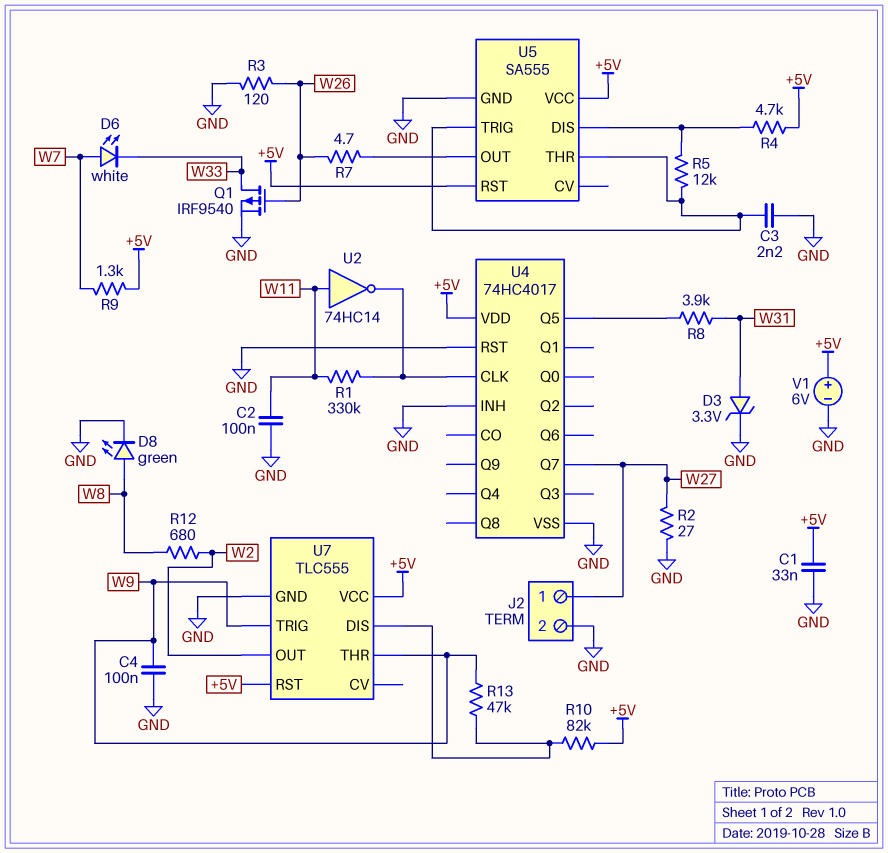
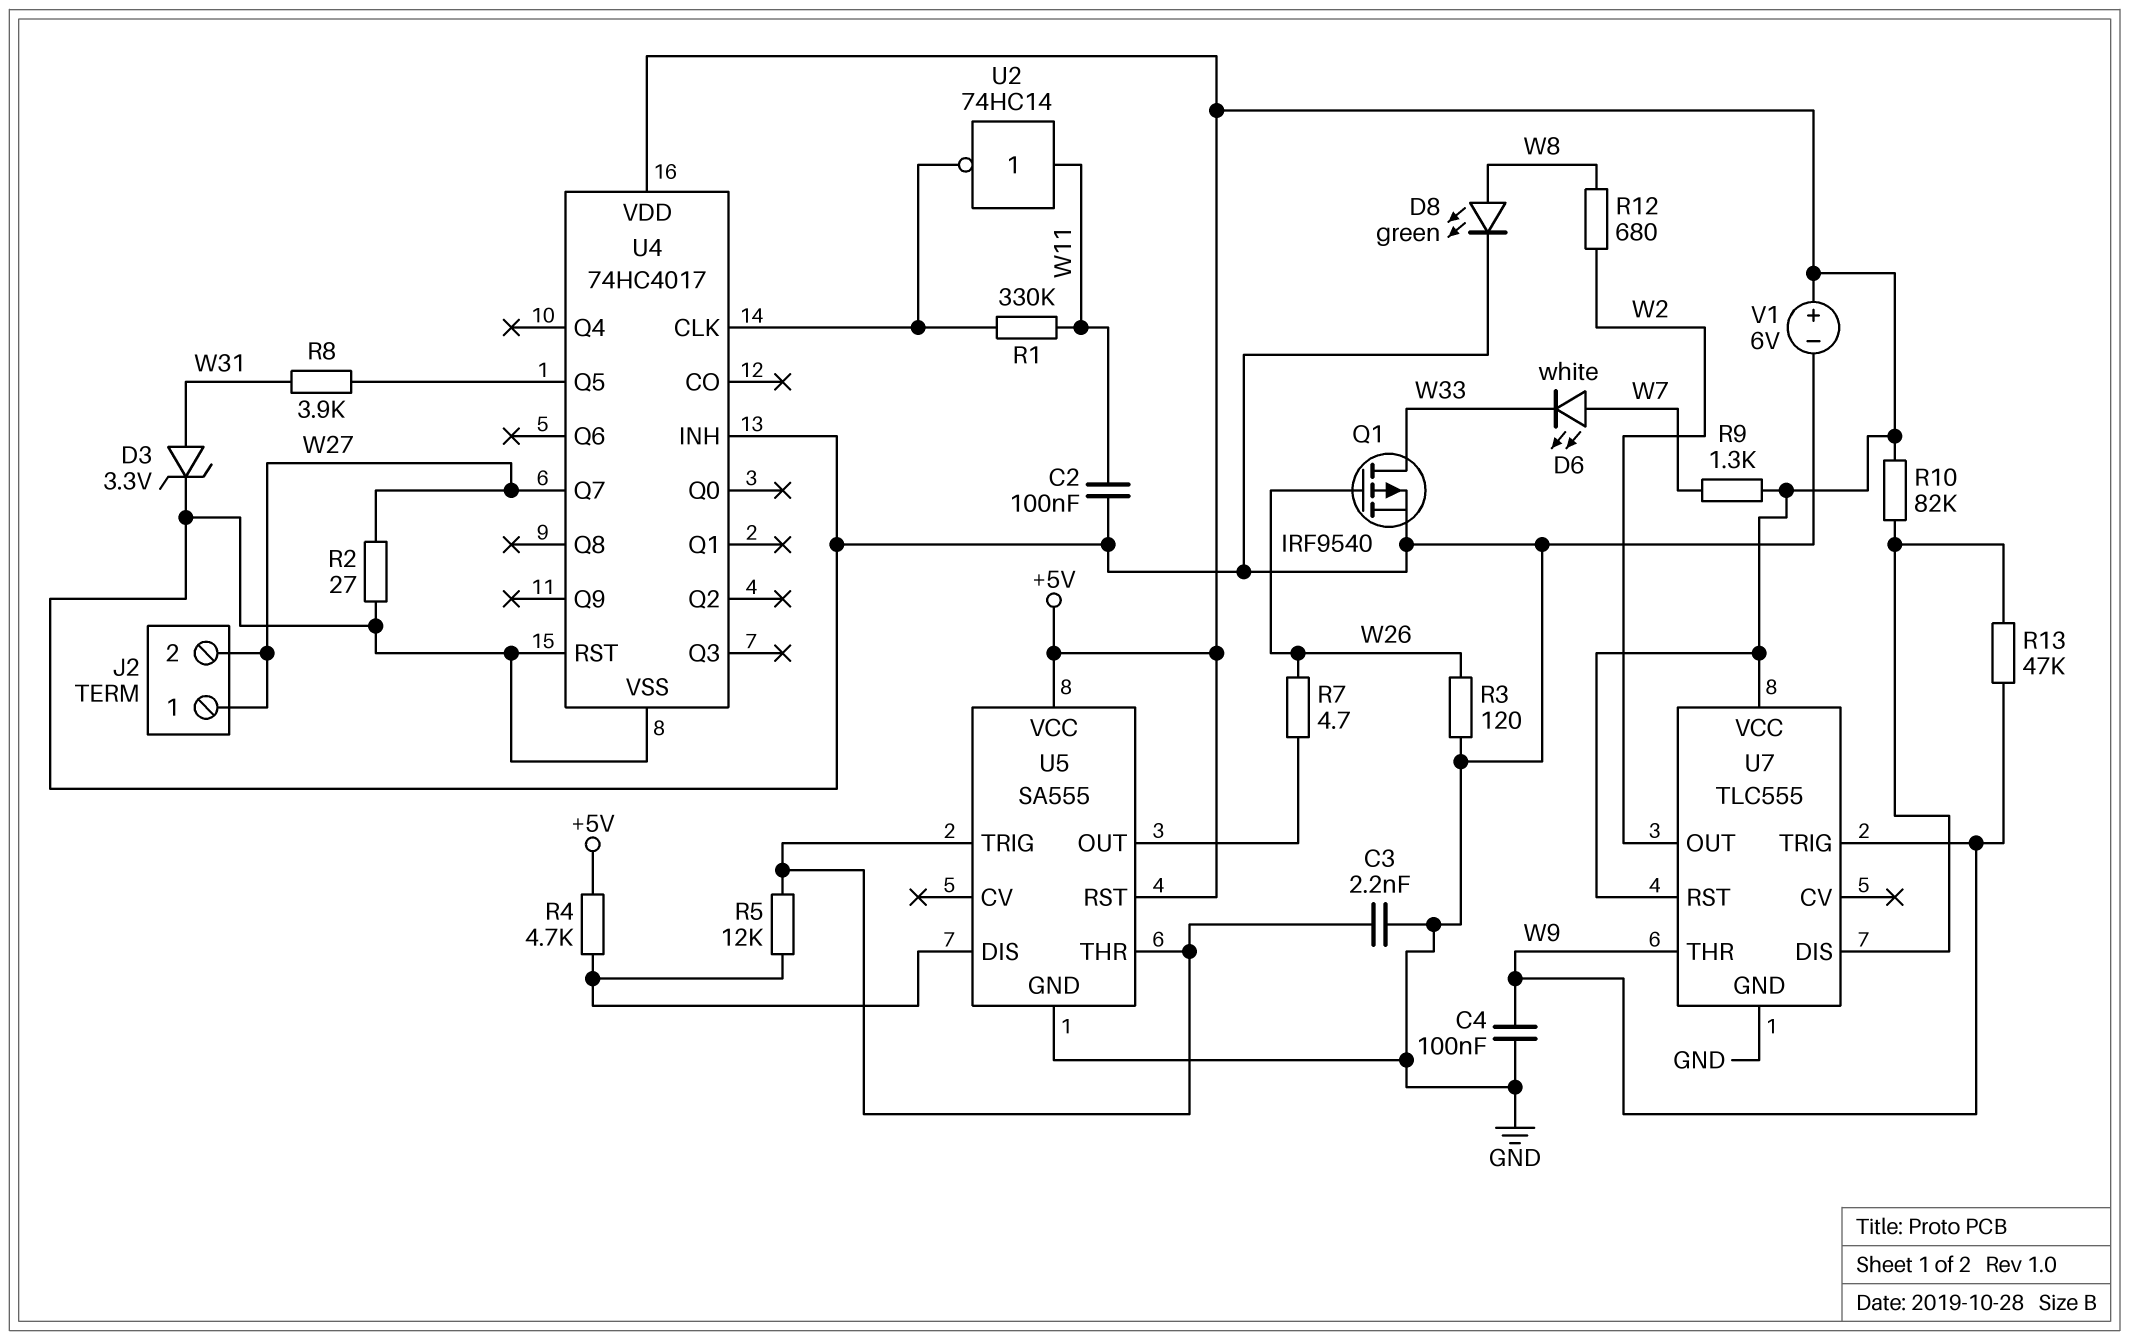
C1: 33nF (+5V, GND) -> none
J2 pin 2: GND -> W27

